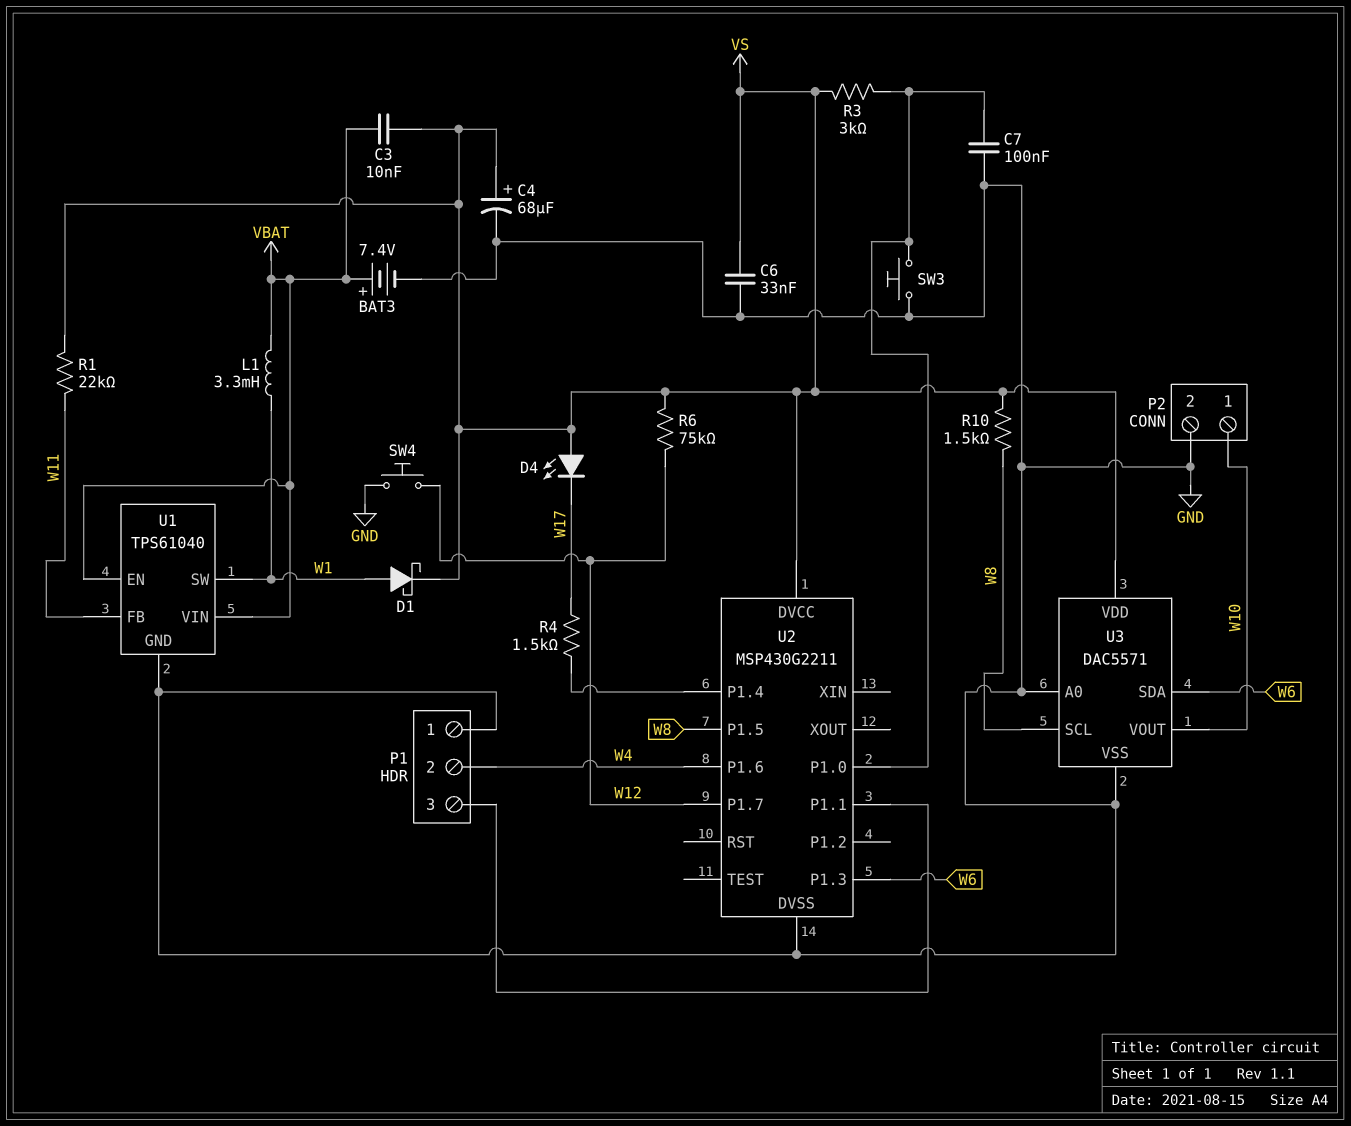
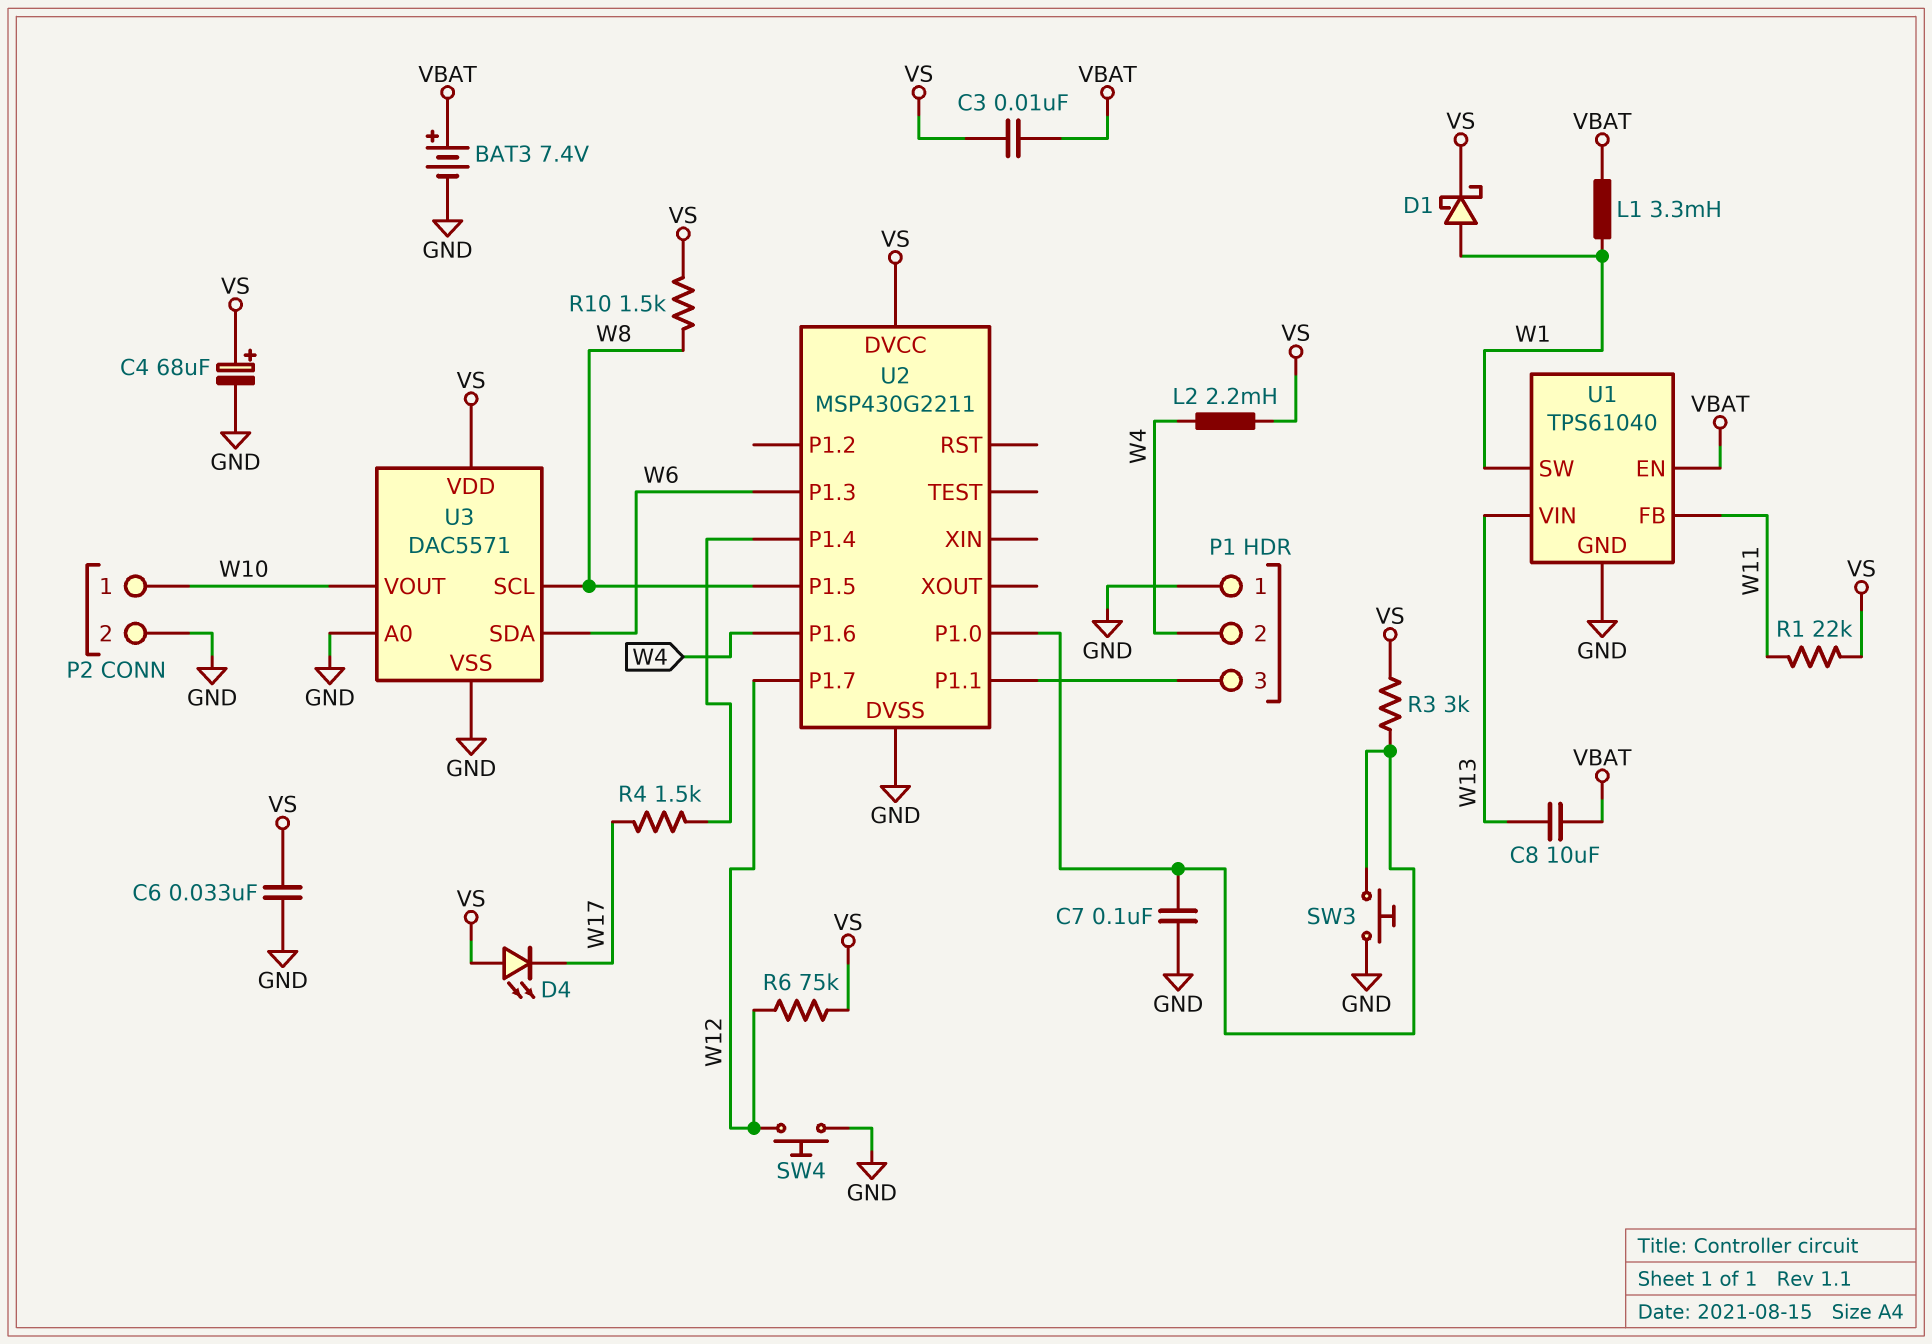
C8: none -> 10uF (VBAT, W13)
L2: none -> 2.2mH (VS, W4)
U1 pin VIN: VBAT -> W13

